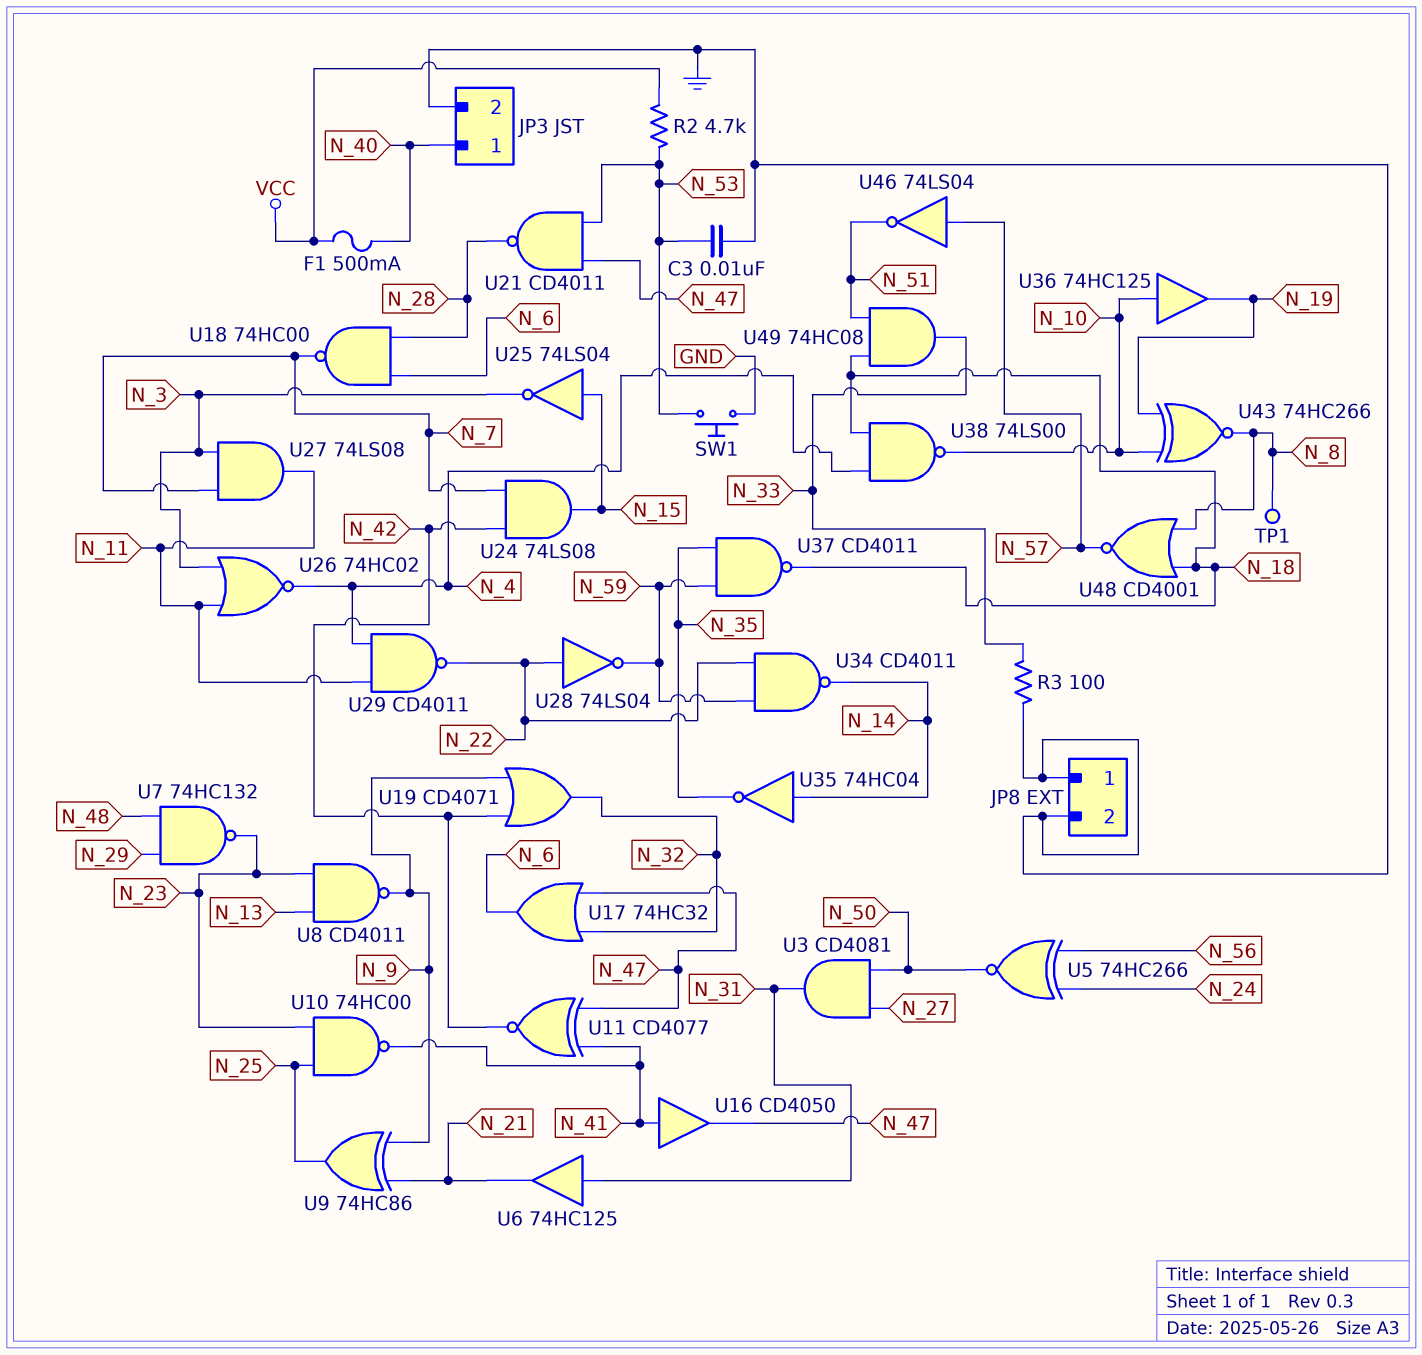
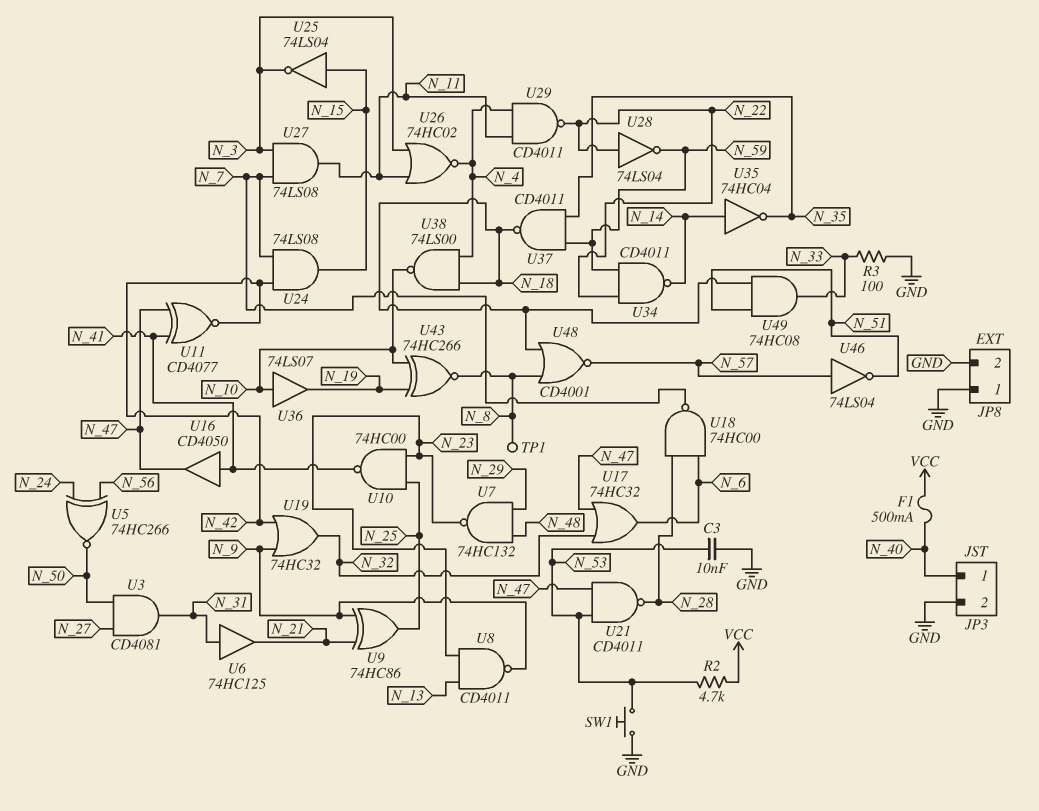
U19: OR CD4071 (in N_9, in N_42, out N_32) -> OR 74HC32 (in N_9, in N_42, out N_32)
U36: buffer 74HC125 (in N_10, out N_19) -> buffer 74LS07 (in N_10, out N_19)

